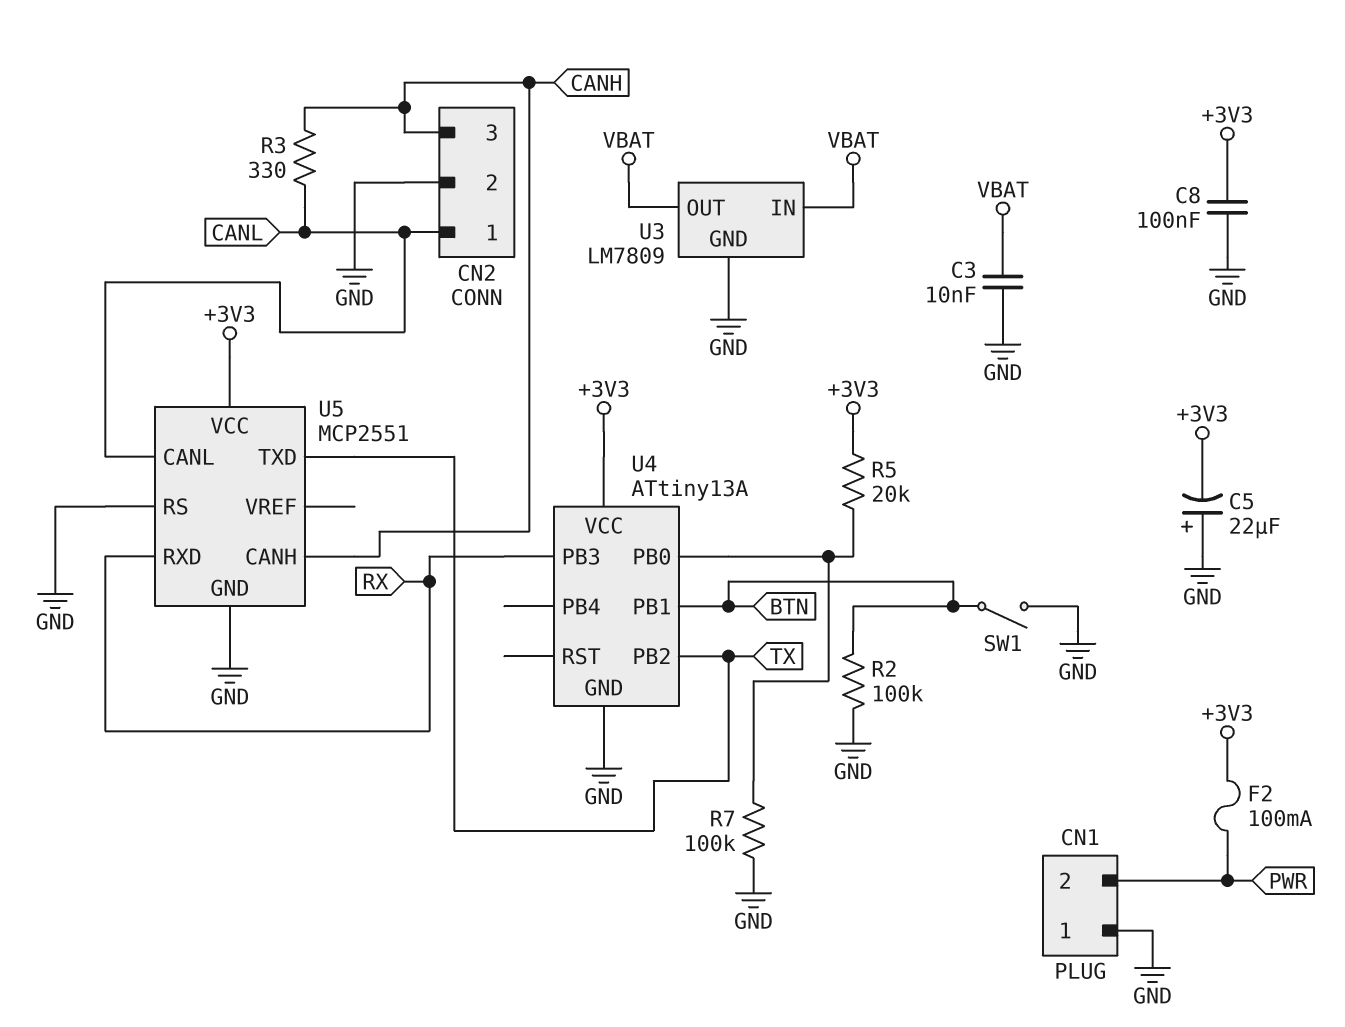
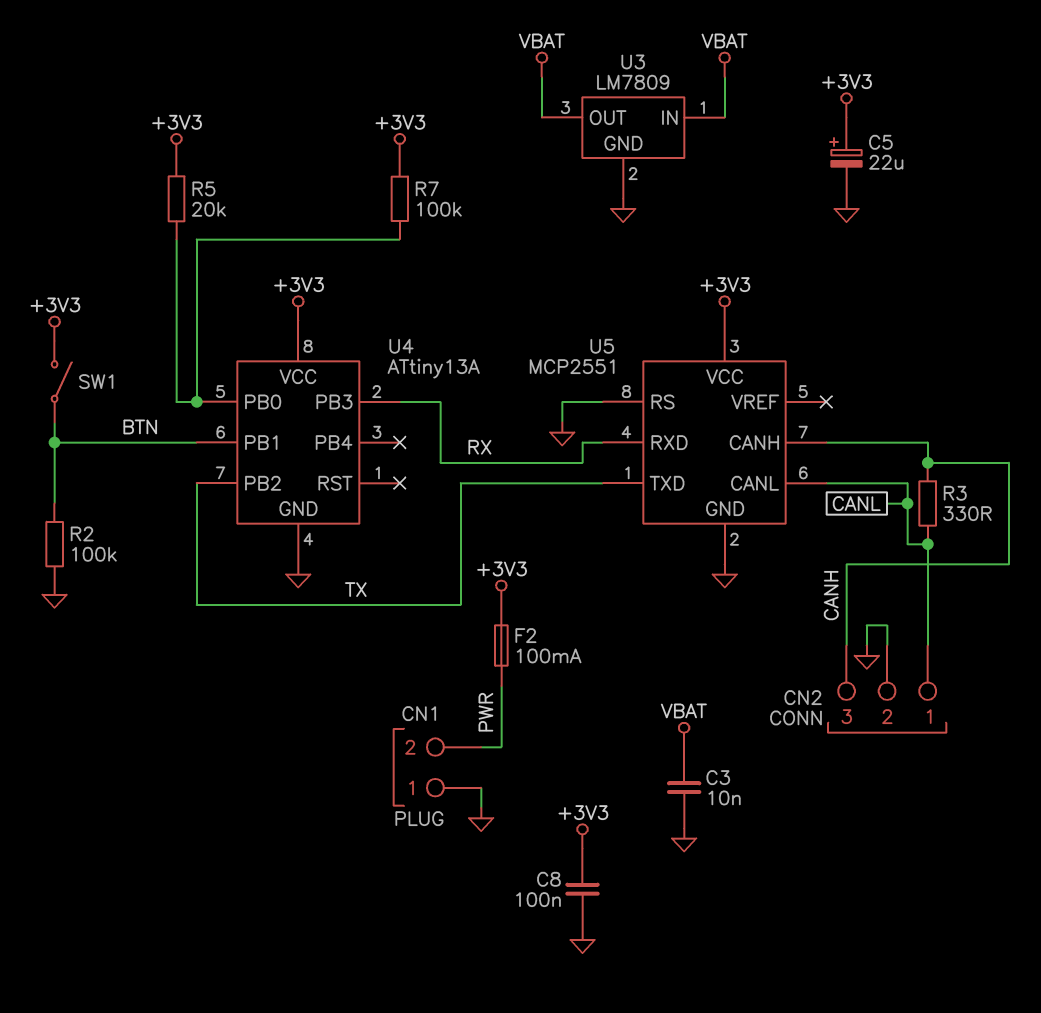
C5: 22uF (plus GND, minus +3V3) -> 22uF (plus +3V3, minus GND)
R7: 100k (GND, U4/PB0) -> 100k (+3V3, U4/PB0)
SW1: switch (BTN, GND) -> switch (+3V3, BTN)

